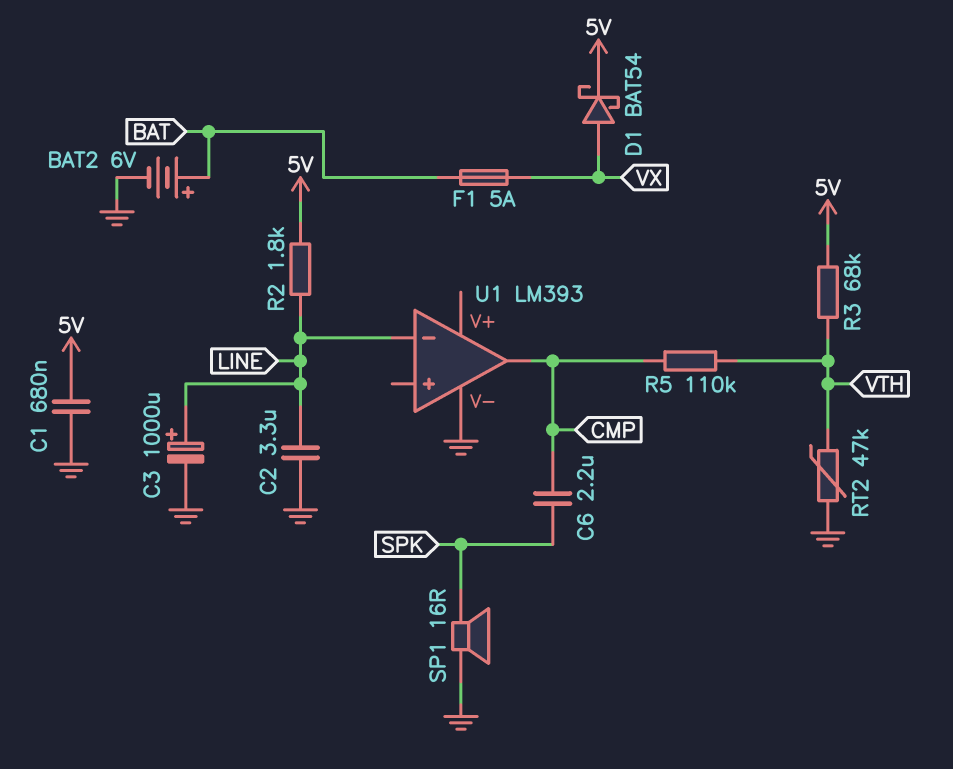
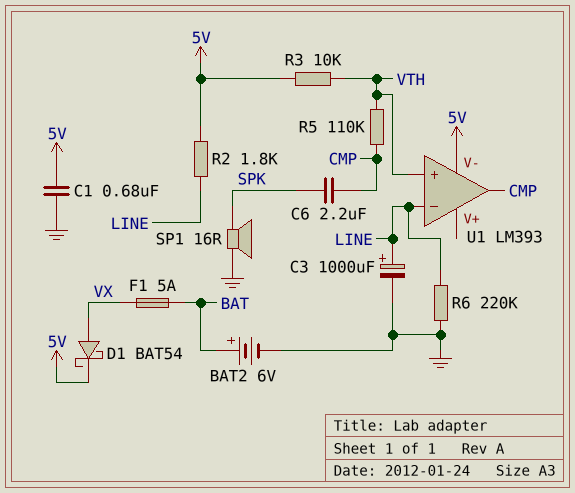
C2: 3.3uF (GND, LINE) -> none
R3: 68k (5V, VTH) -> 10k (5V, VTH)
R6: none -> 220k (GND, LINE)
RT2: 47k (GND, VTH) -> none
U1 pin V-: GND -> 5V
U1 pin in+: none -> VTH

